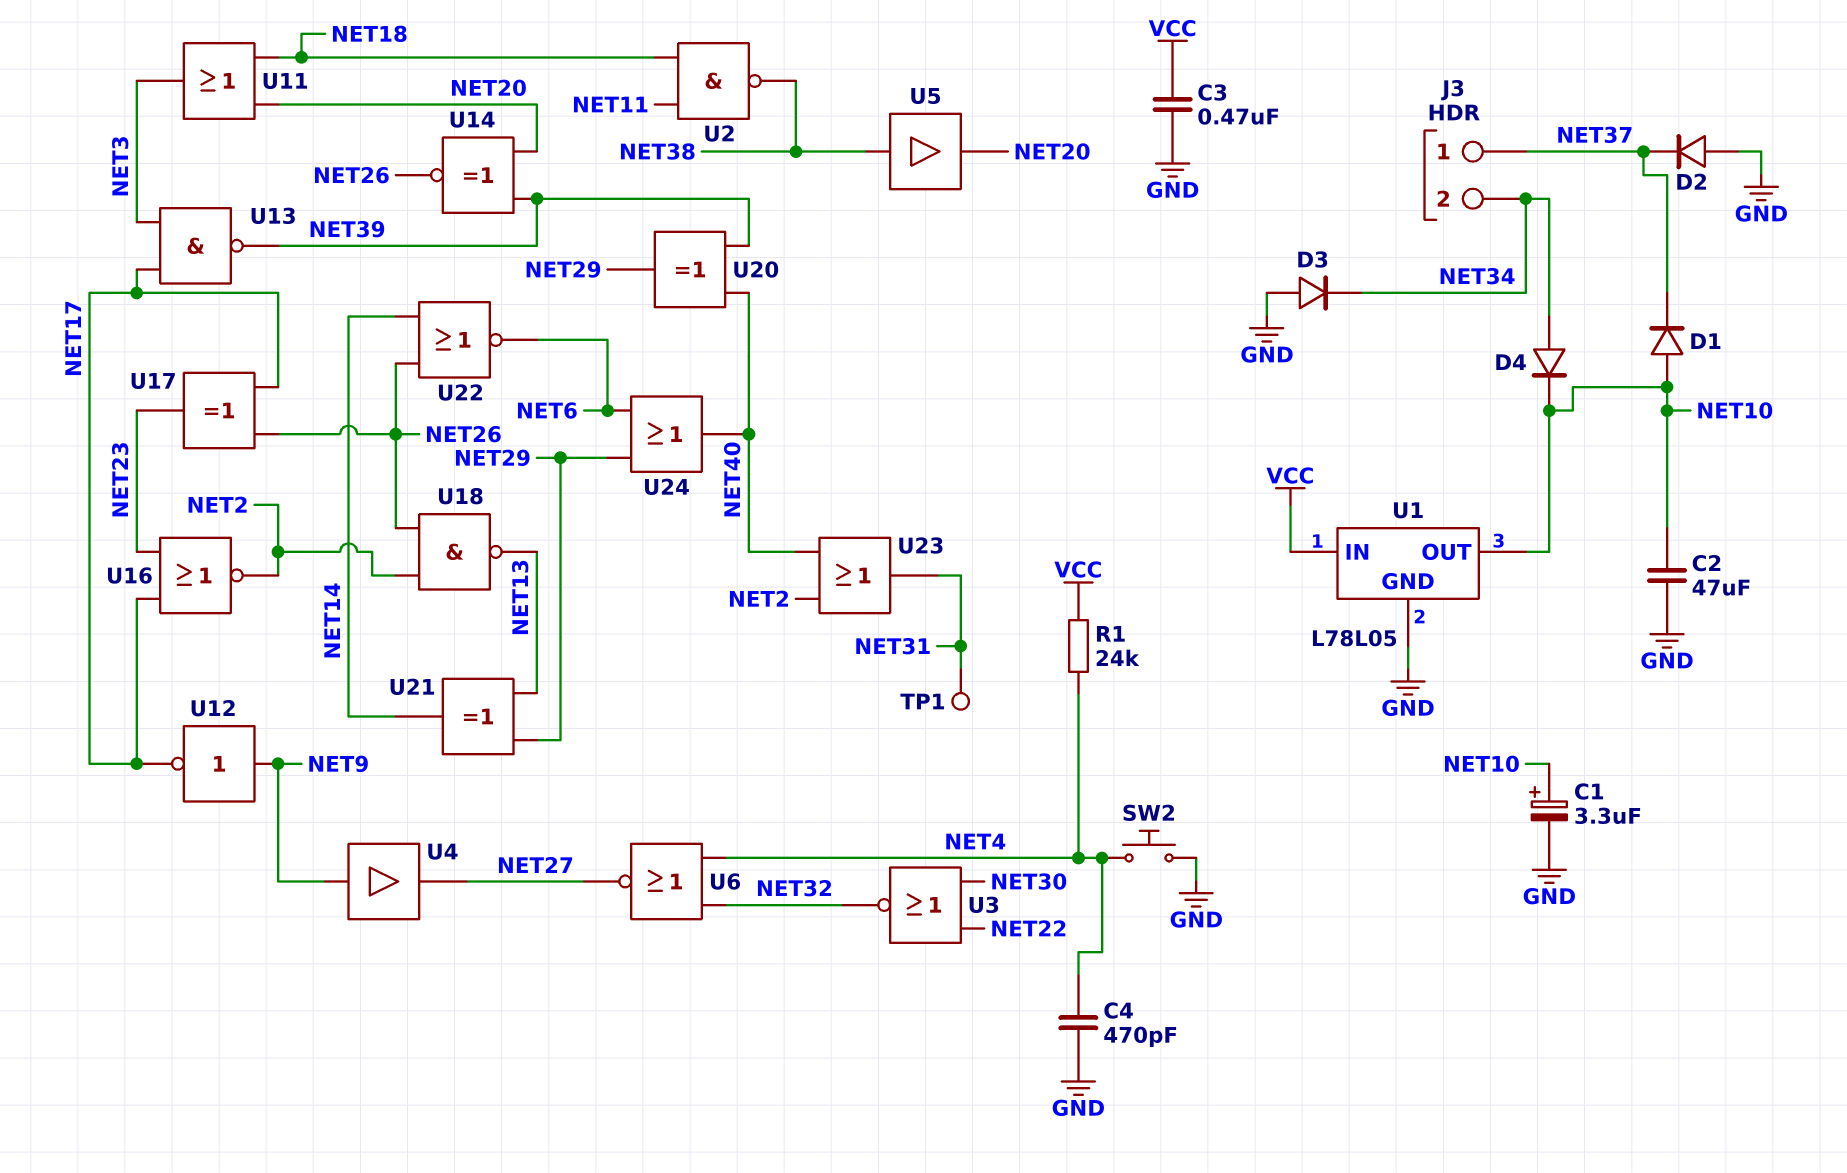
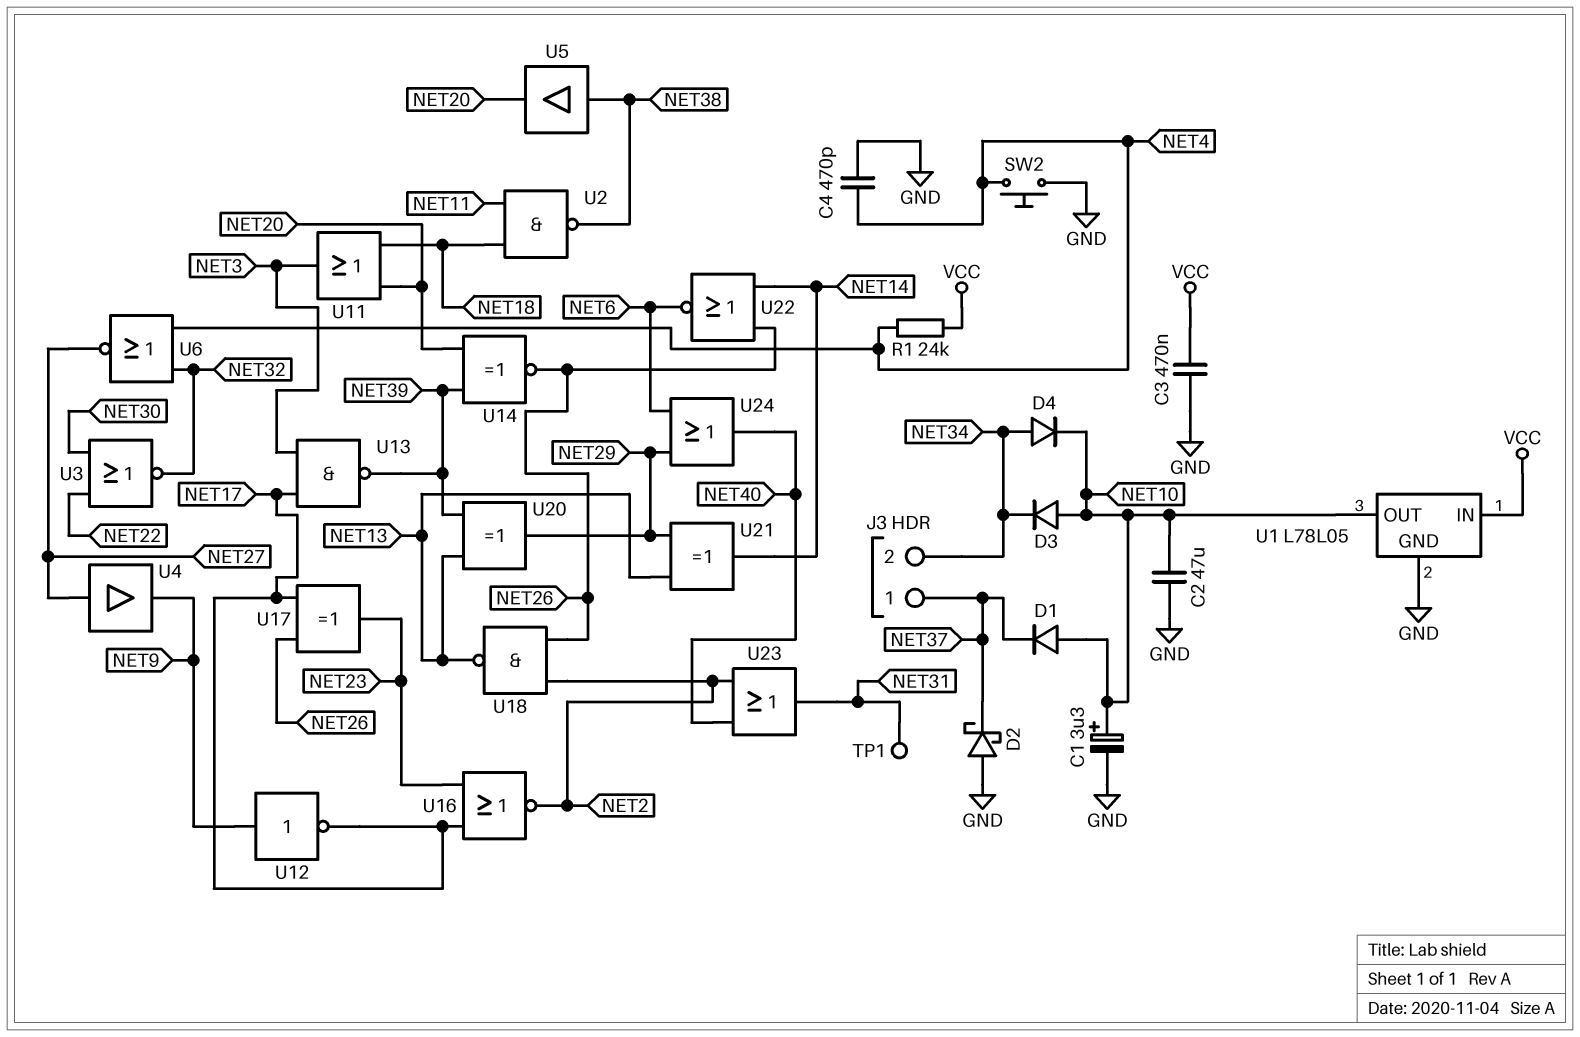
D2: diode (A GND, K NET37) -> schottky (A GND, K NET37)
D3: diode (A GND, K NET34) -> diode (A NET10, K NET34)
U4: buffer (in NET9, out NET27) -> buffer (in NET27, out NET9)
U20: XOR (in NET39, in NET40, out NET29) -> XOR (in NET13, in NET39, out NET29)

